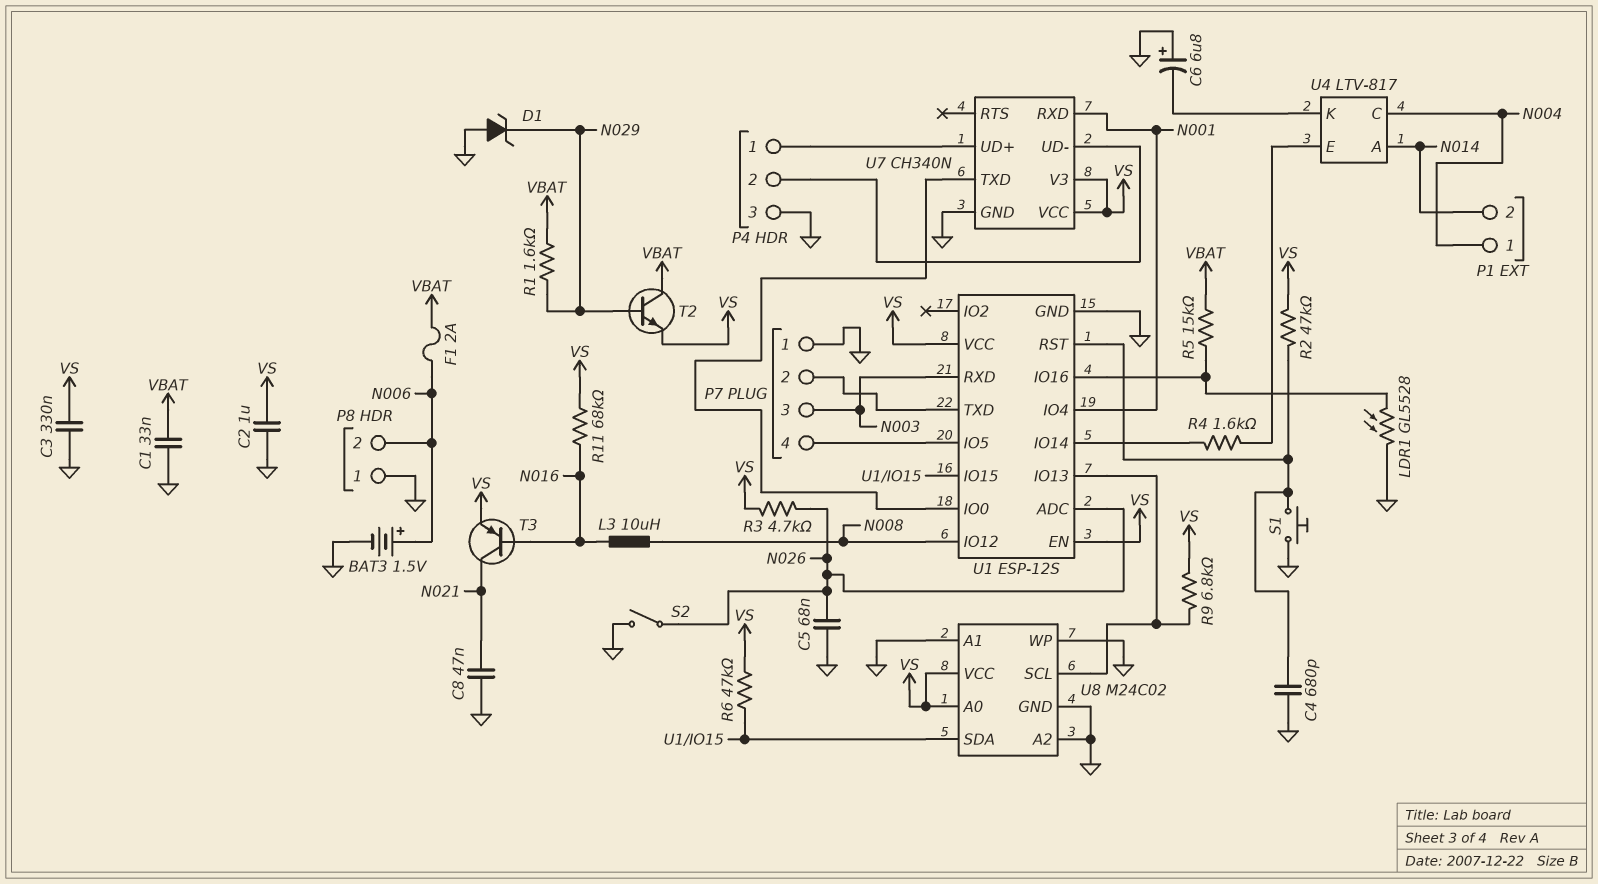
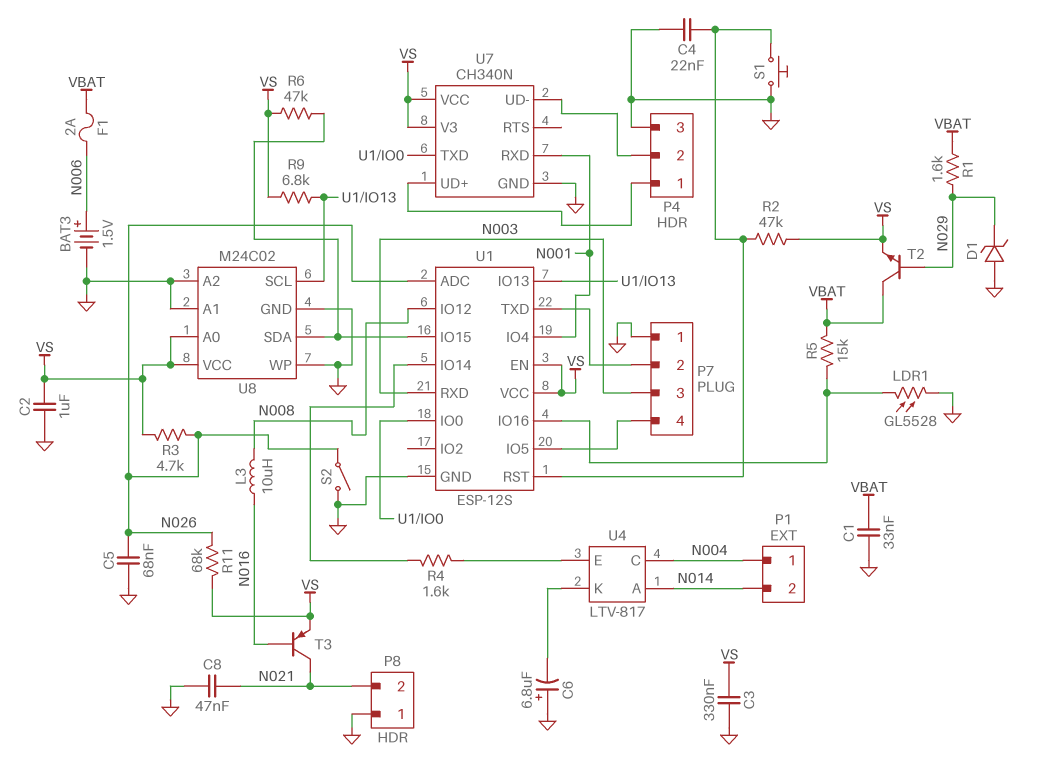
C4: 680pF (GND, U1/RST) -> 22nF (GND, U1/RST)
P8 pin 2: N006 -> N021
R11: 68k (N016, VS) -> 68k (N026, VS)

